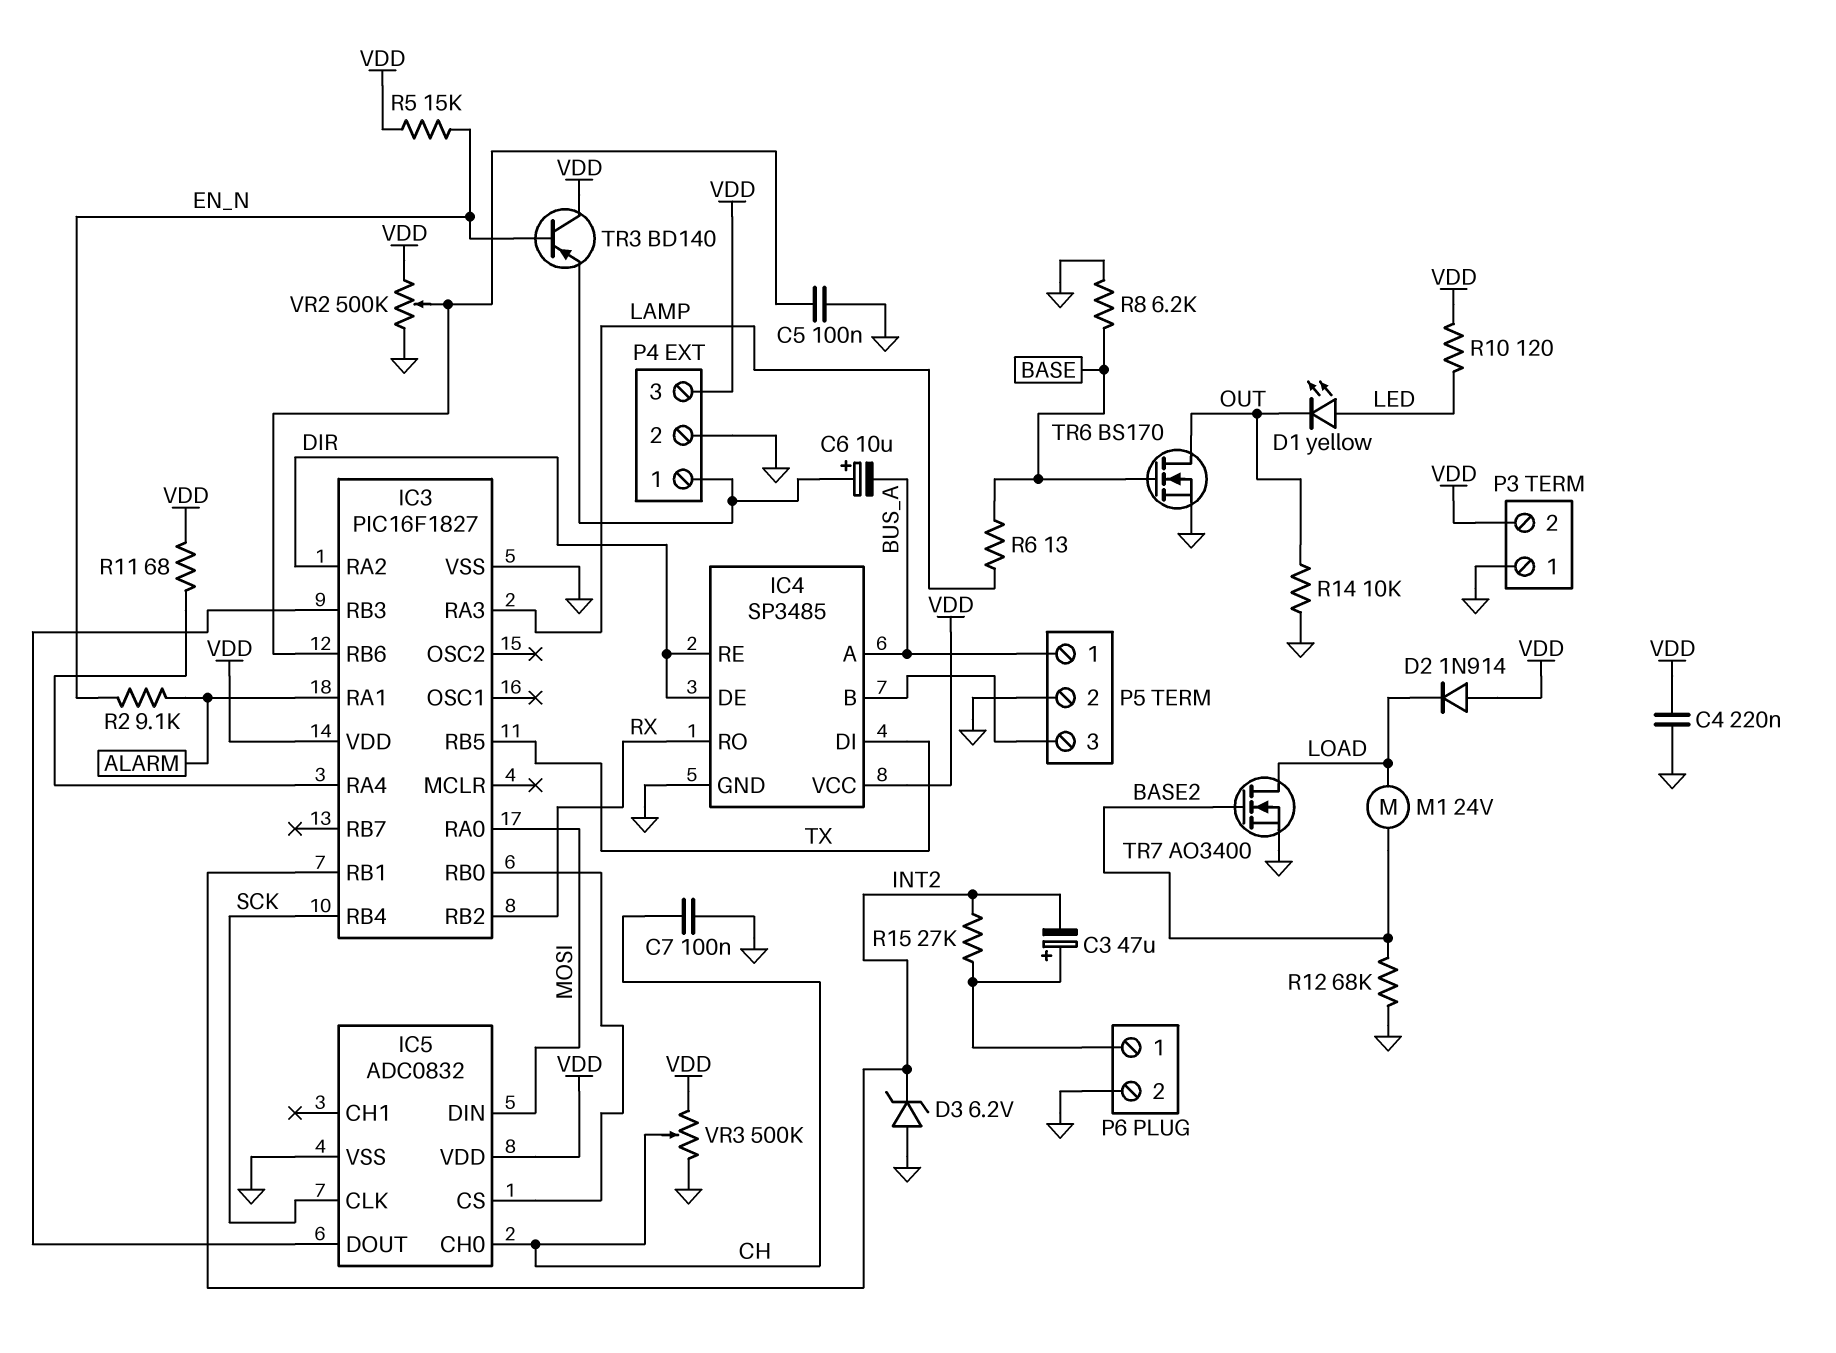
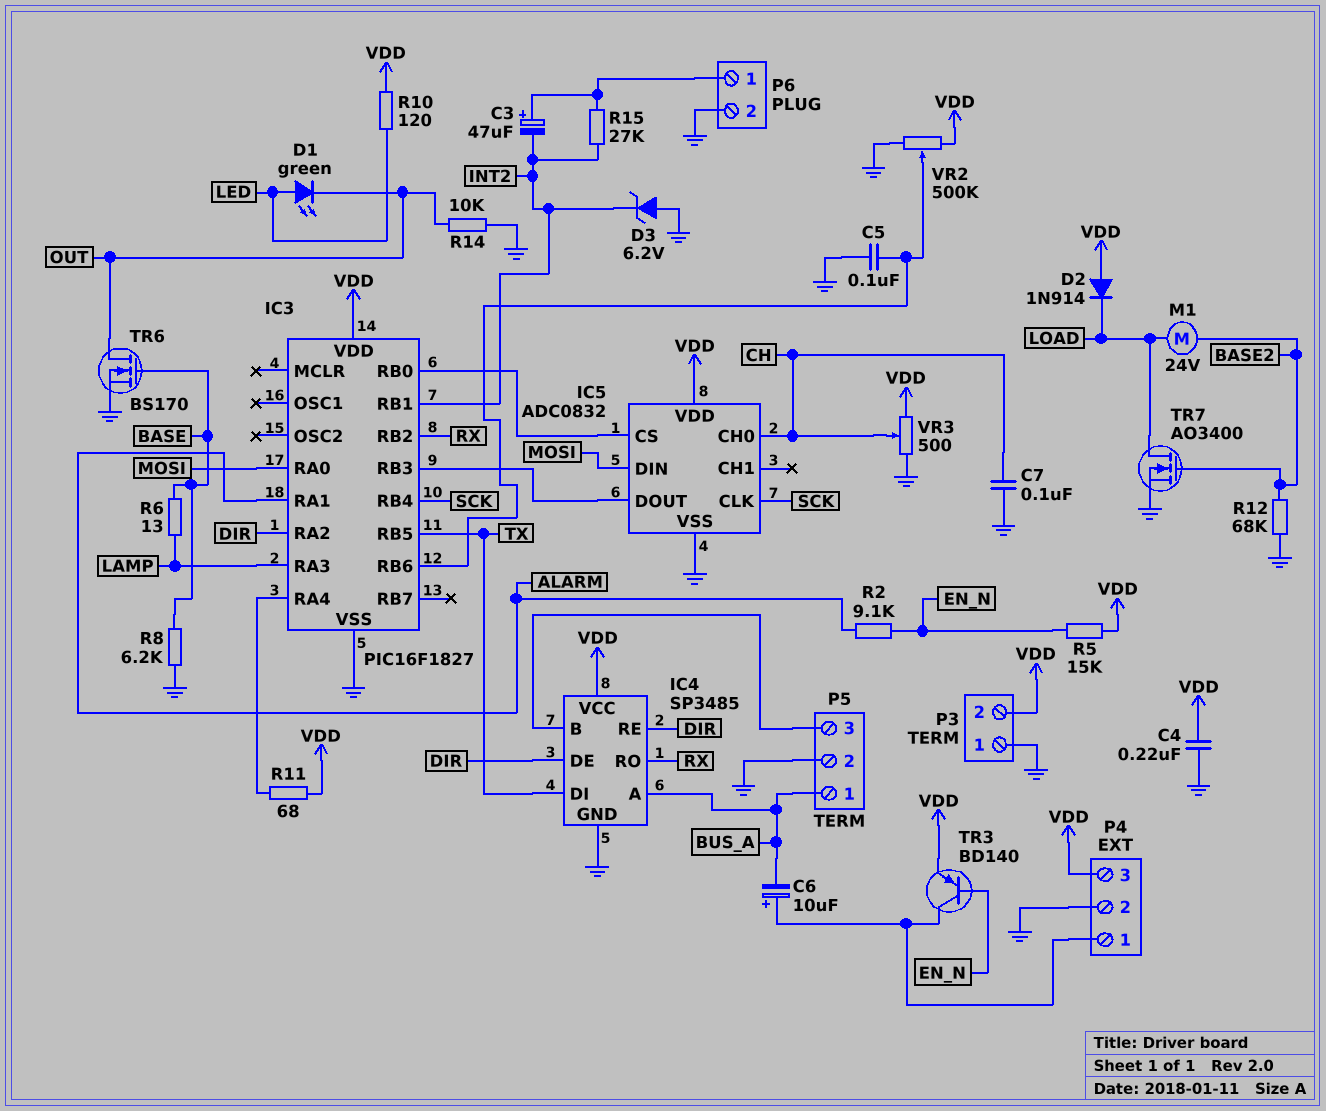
D1: LED yellow (A LED, K OUT) -> LED green (A LED, K OUT)
TR3: PNP BD140 (B EN_N, C VDD, E P4/1) -> PNP BD140 (B EN_N, C P4/1, E VDD)
VR3: 500k (GND, VDD, wiper CH) -> 500 (GND, VDD, wiper CH)

